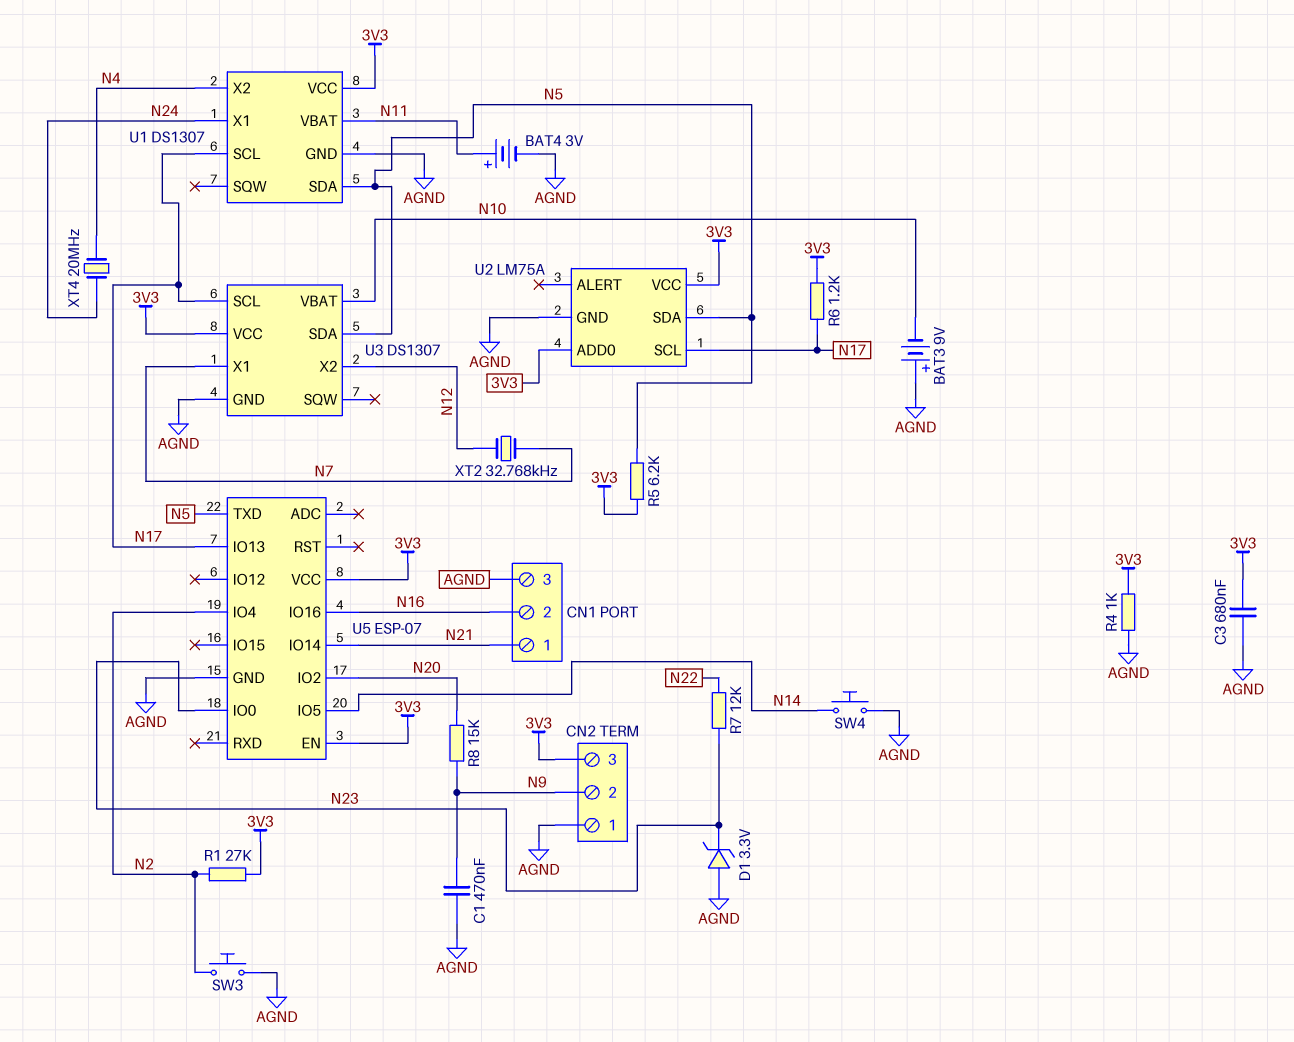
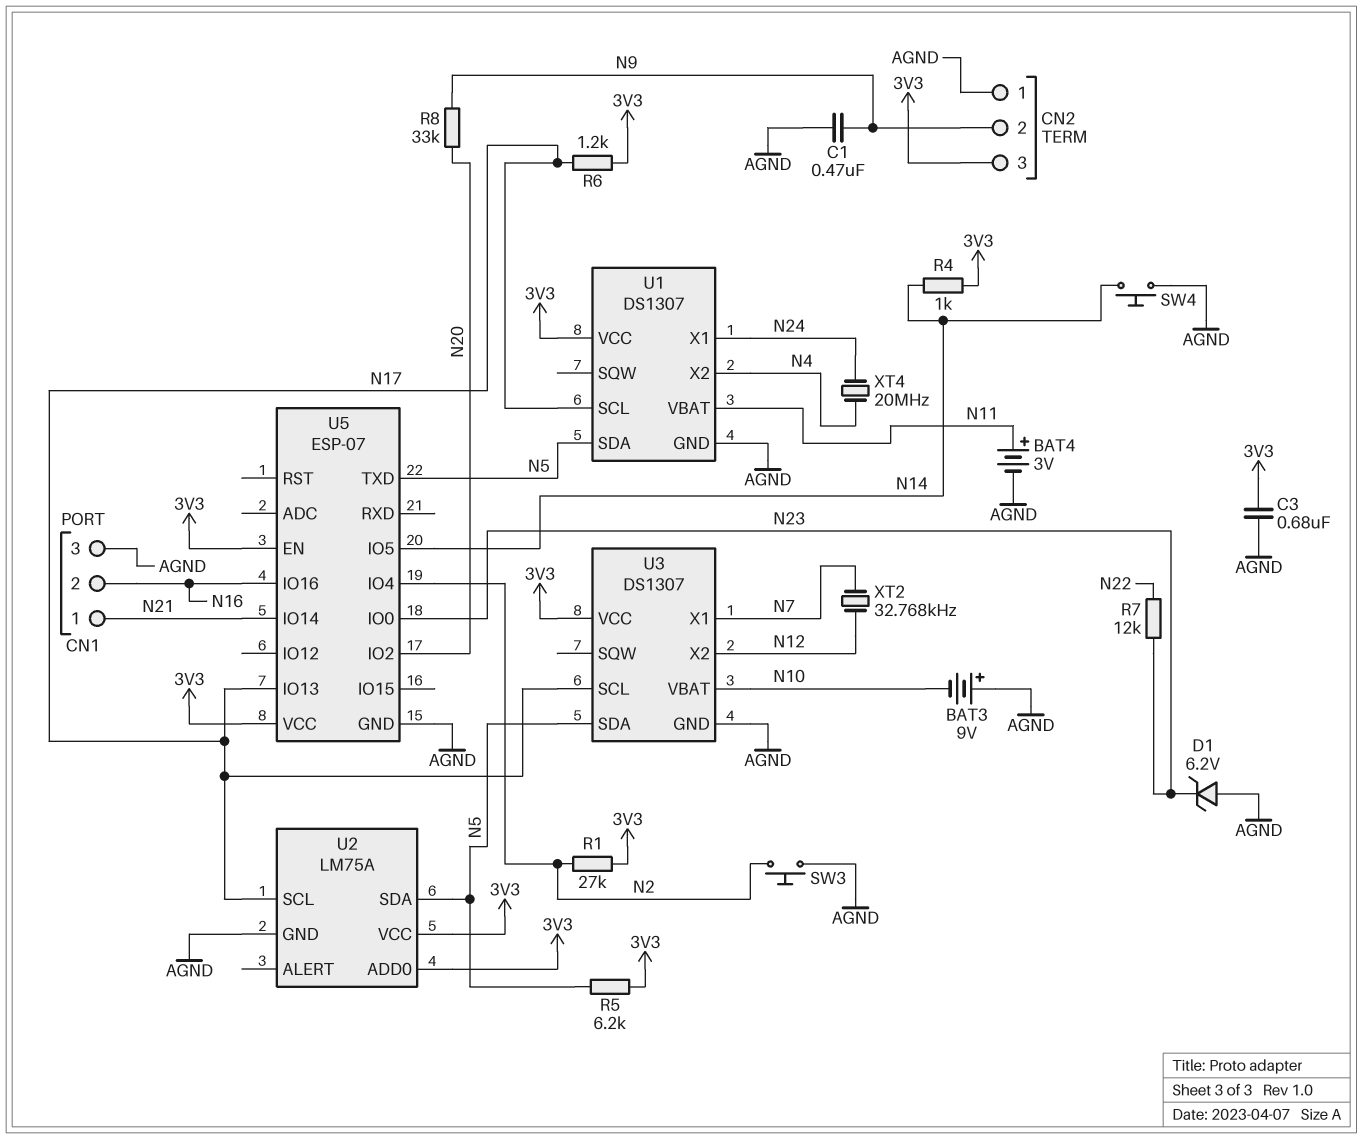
D1: zener 3.3V (A AGND, K N23) -> zener 6.2V (A AGND, K N23)
R4: 1k (3V3, AGND) -> 1k (3V3, N14)
R8: 15k (N9, N20) -> 33k (N9, N20)

